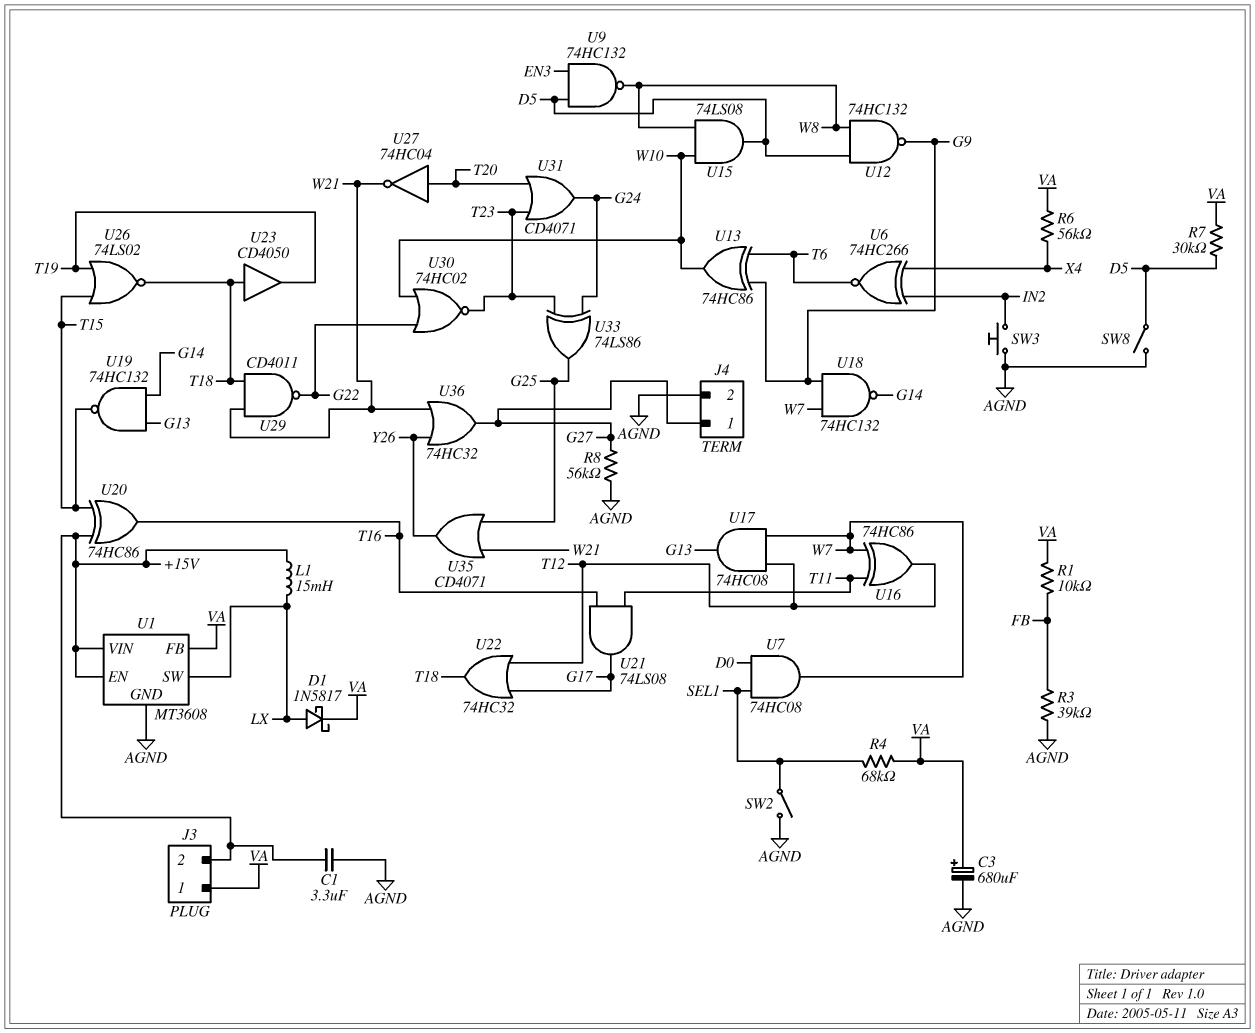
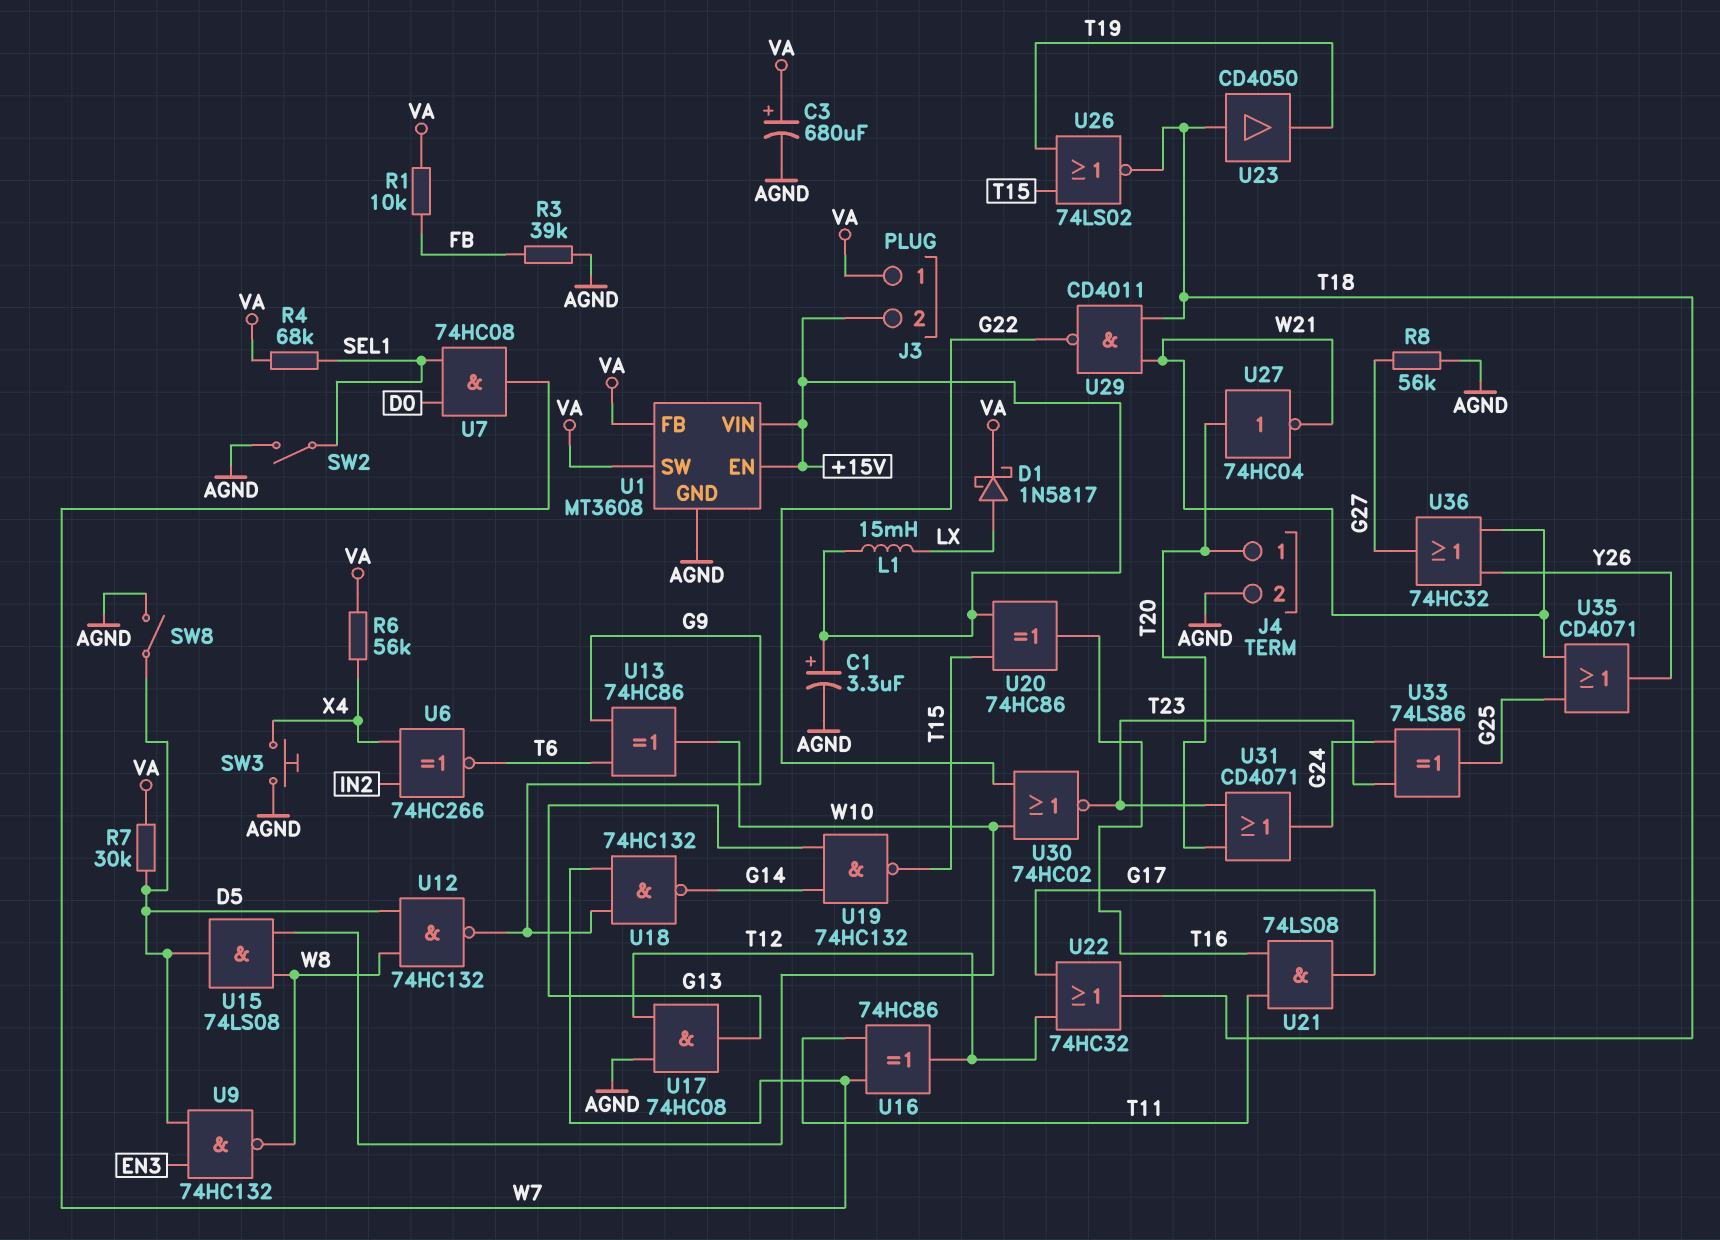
C1: 3.3uF (+15V, AGND) -> 3.3uF (plus +15V, minus AGND)
J4 pin 1: G27 -> T20
SW3: button (AGND, IN2) -> button (AGND, X4)
U1 pin SW: LX -> VA
U17: AND 74HC08 (in T12, in W7, out G13) -> AND 74HC08 (in AGND, in T12, out G13)

